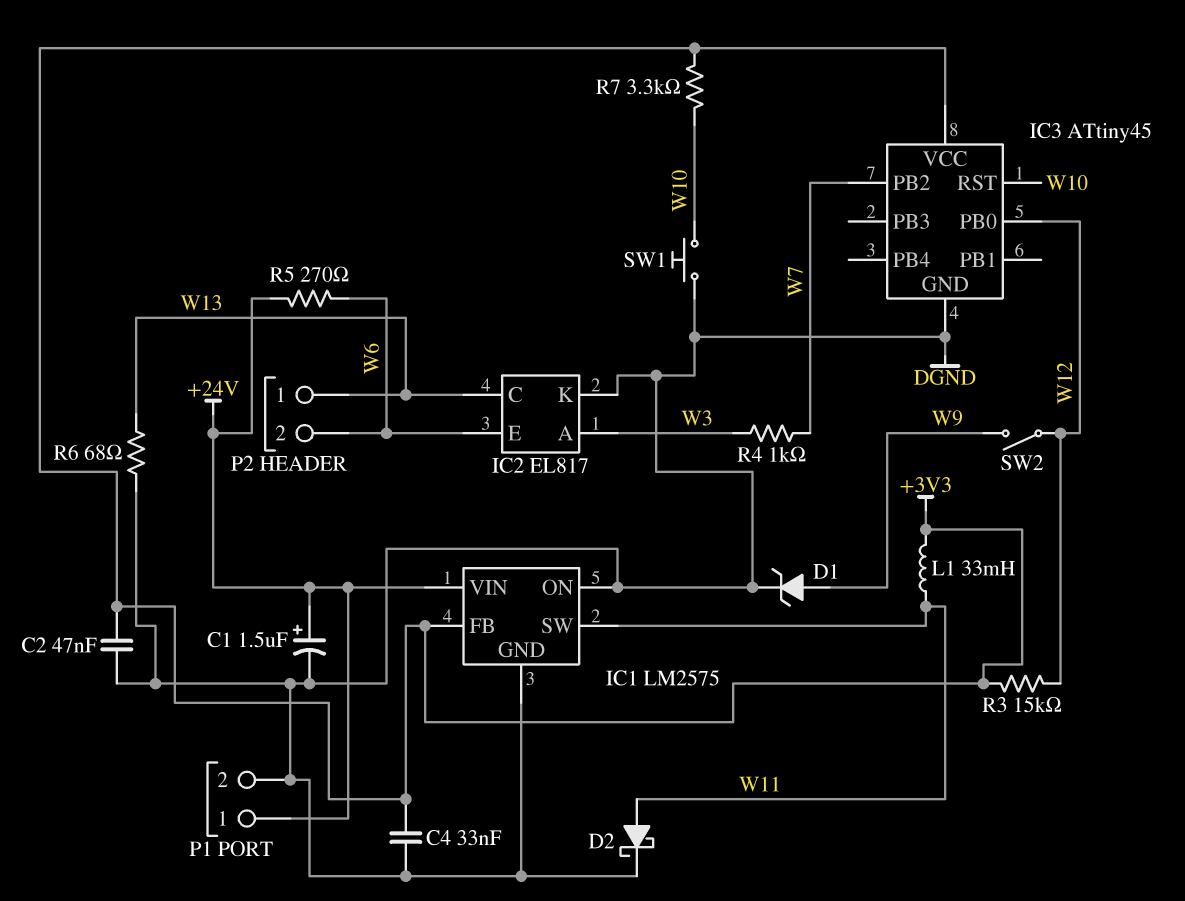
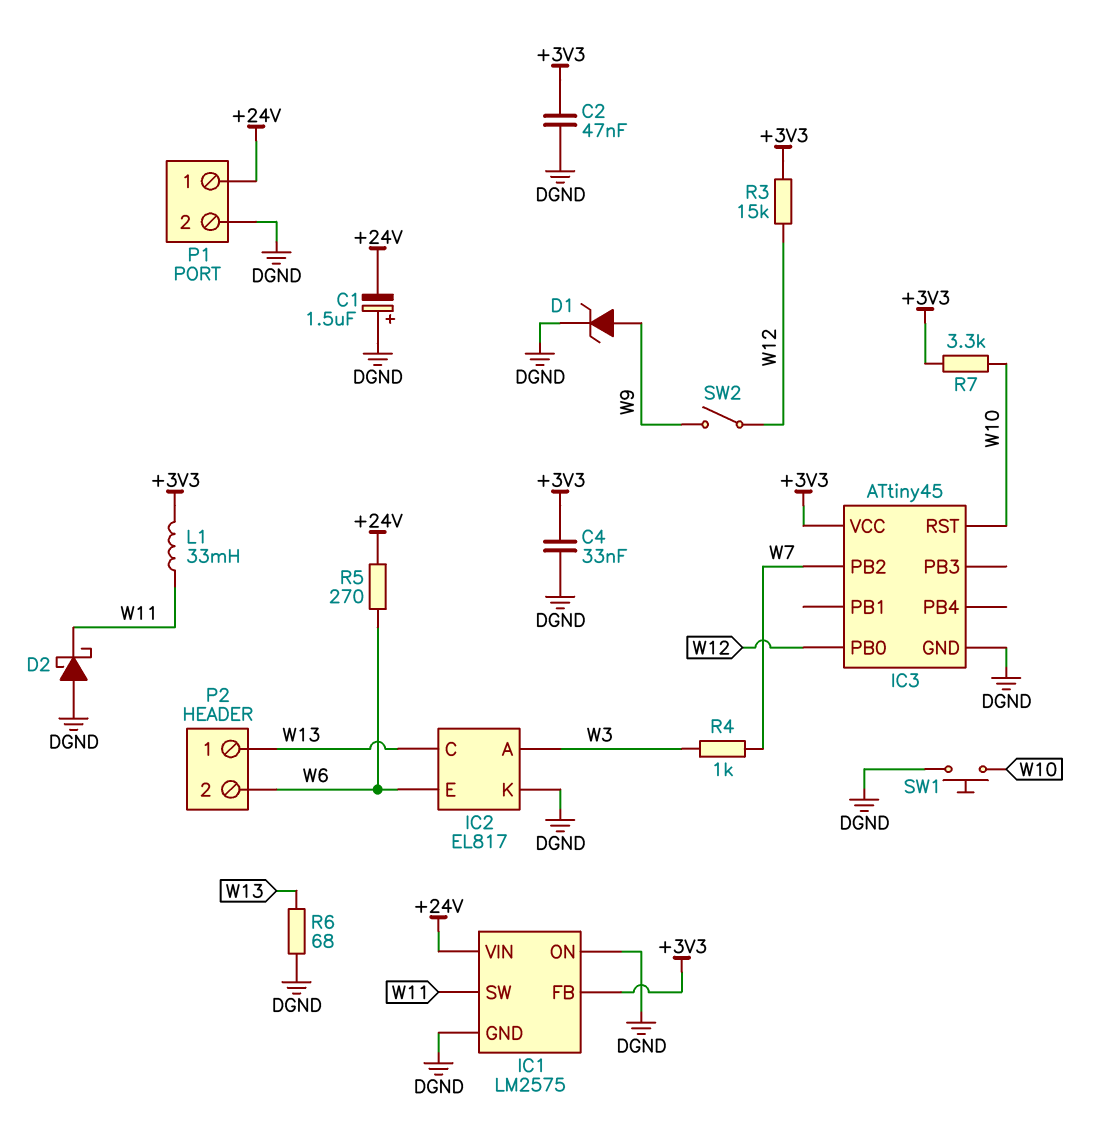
C1: 1.5uF (plus +24V, minus DGND) -> 1.5uF (plus DGND, minus +24V)
D2: schottky (A W11, K DGND) -> schottky (A DGND, K W11)

